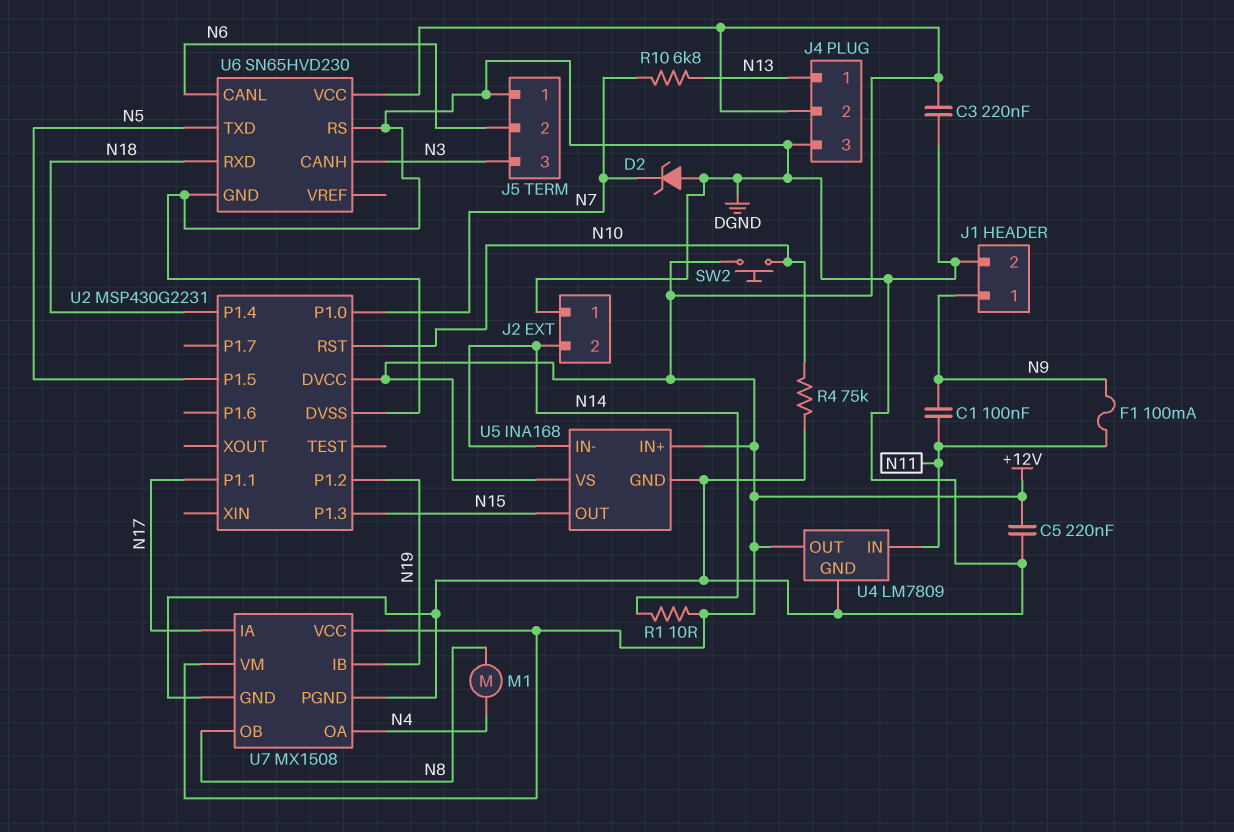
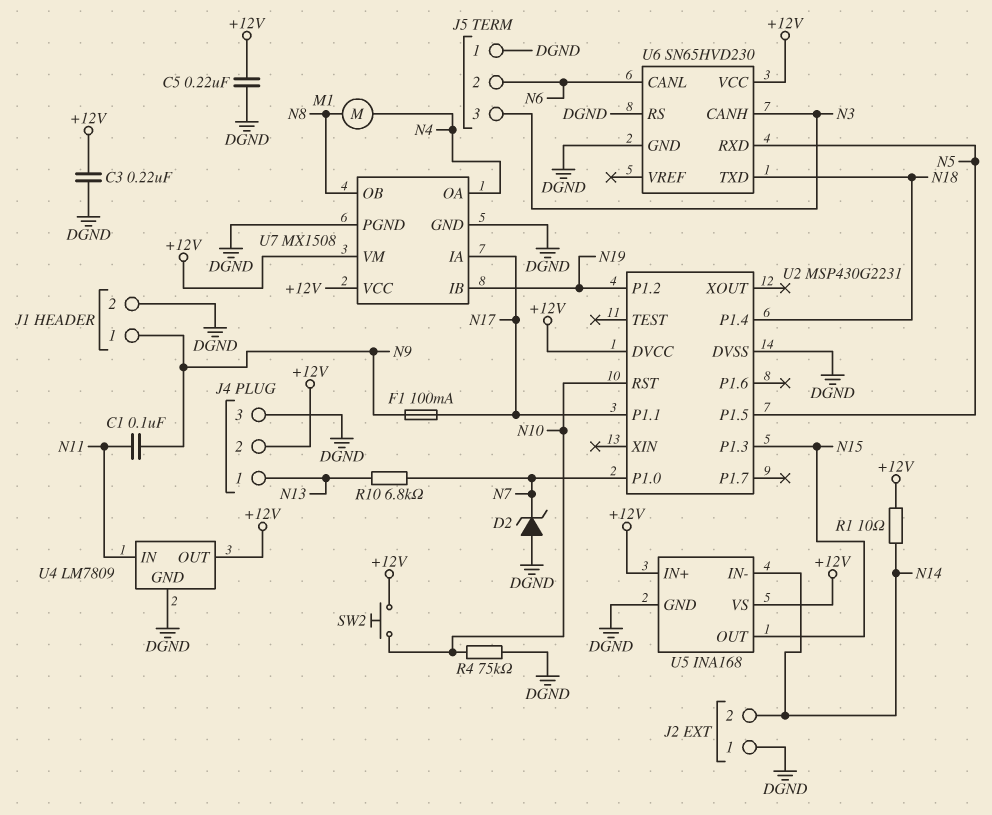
F1: 100mA (N9, N11) -> 100mA (N9, N17)
U6 pin RXD: N18 -> N5
U6 pin TXD: N5 -> N18

